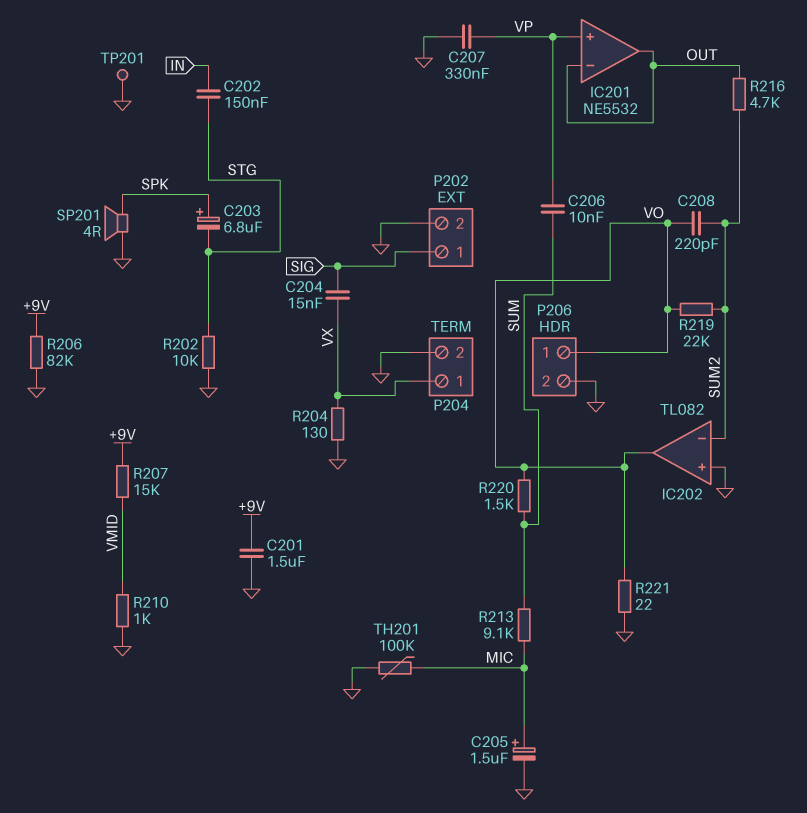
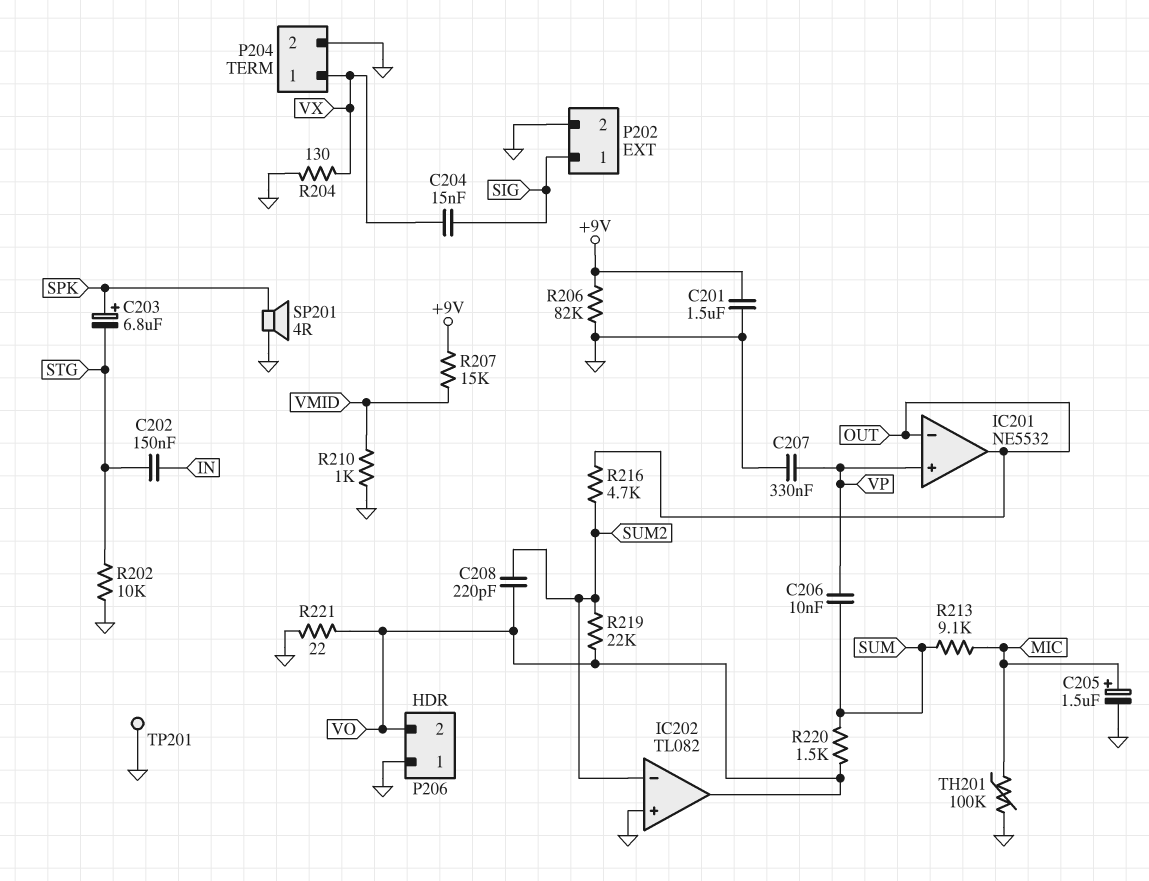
P206 pin 1: VO -> GND
P206 pin 2: GND -> VO

